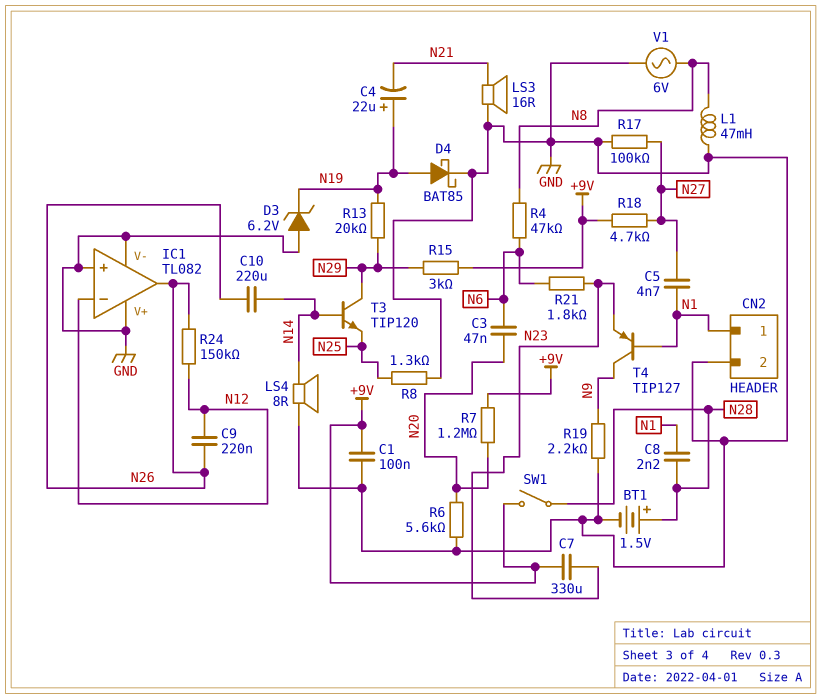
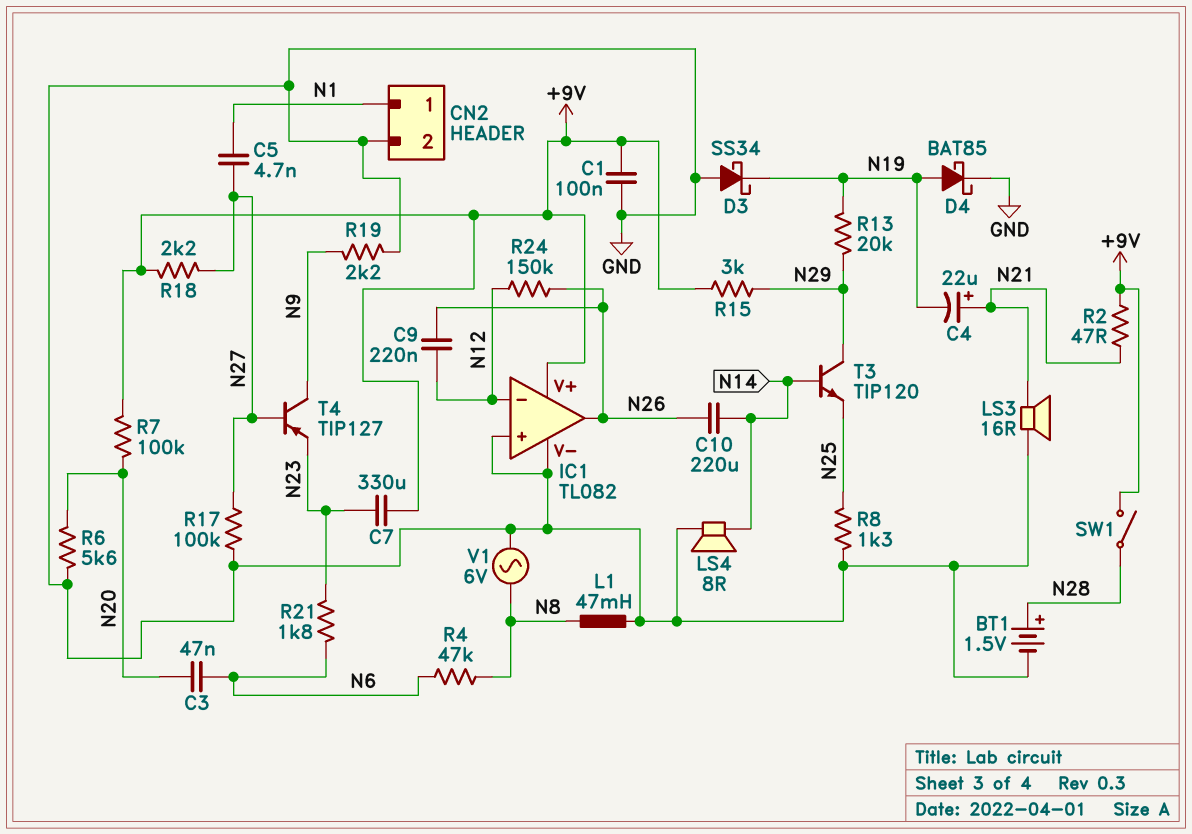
C4: 22uF (plus N19, minus N21) -> 22uF (plus N21, minus N19)
C8: 2.2nF (N1, N28) -> none
D3: zener 6.2V (A GND, K N19) -> schottky SS34 (A GND, K N19)
IC1 pin V+: GND -> +9V
R2: none -> 47 (+9V, N21)
R7: 1.2M (+9V, N20) -> 100k (+9V, N20)
R18: 4.7k (+9V, N27) -> 2.2k (+9V, N27)
T4: PNP TIP127 (B N1, C N9, E N23) -> PNP TIP127 (B N27, C N9, E N23)

